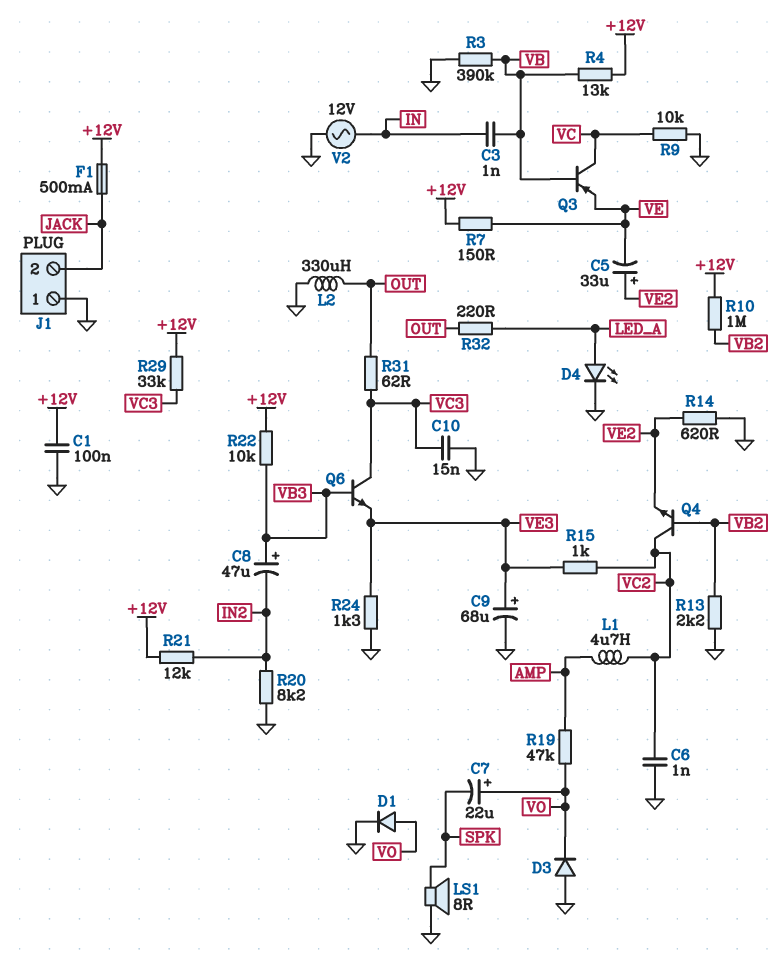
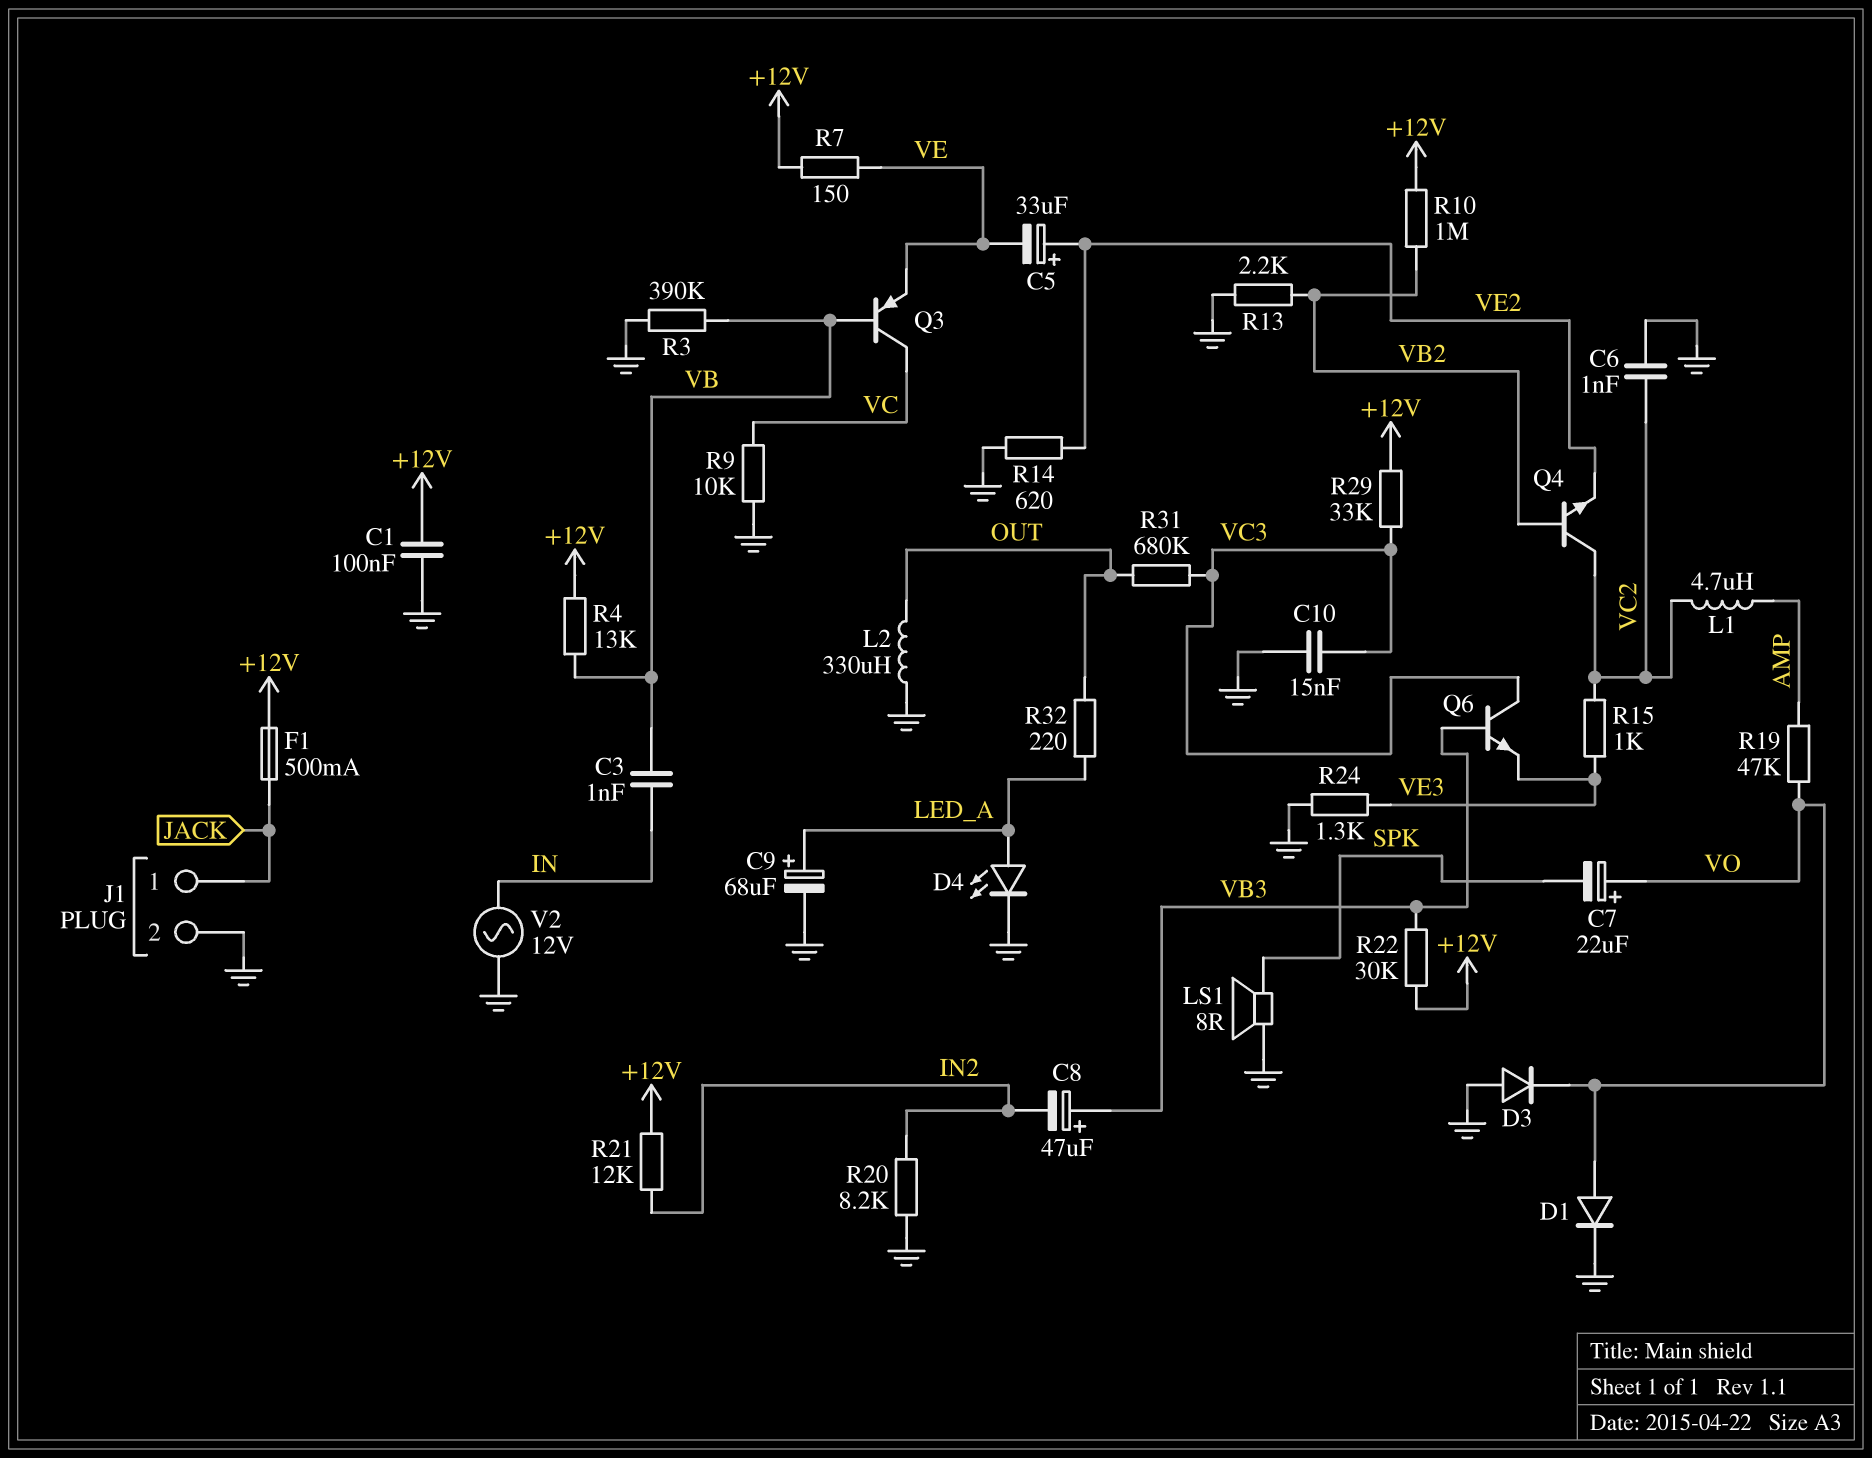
C9: 68uF (plus VE3, minus GND) -> 68uF (plus LED_A, minus GND)
J1 pin 1: GND -> JACK
J1 pin 2: JACK -> GND
R22: 10k (+12V, VB3) -> 30k (+12V, VB3)
R31: 62 (OUT, VC3) -> 680k (OUT, VC3)

